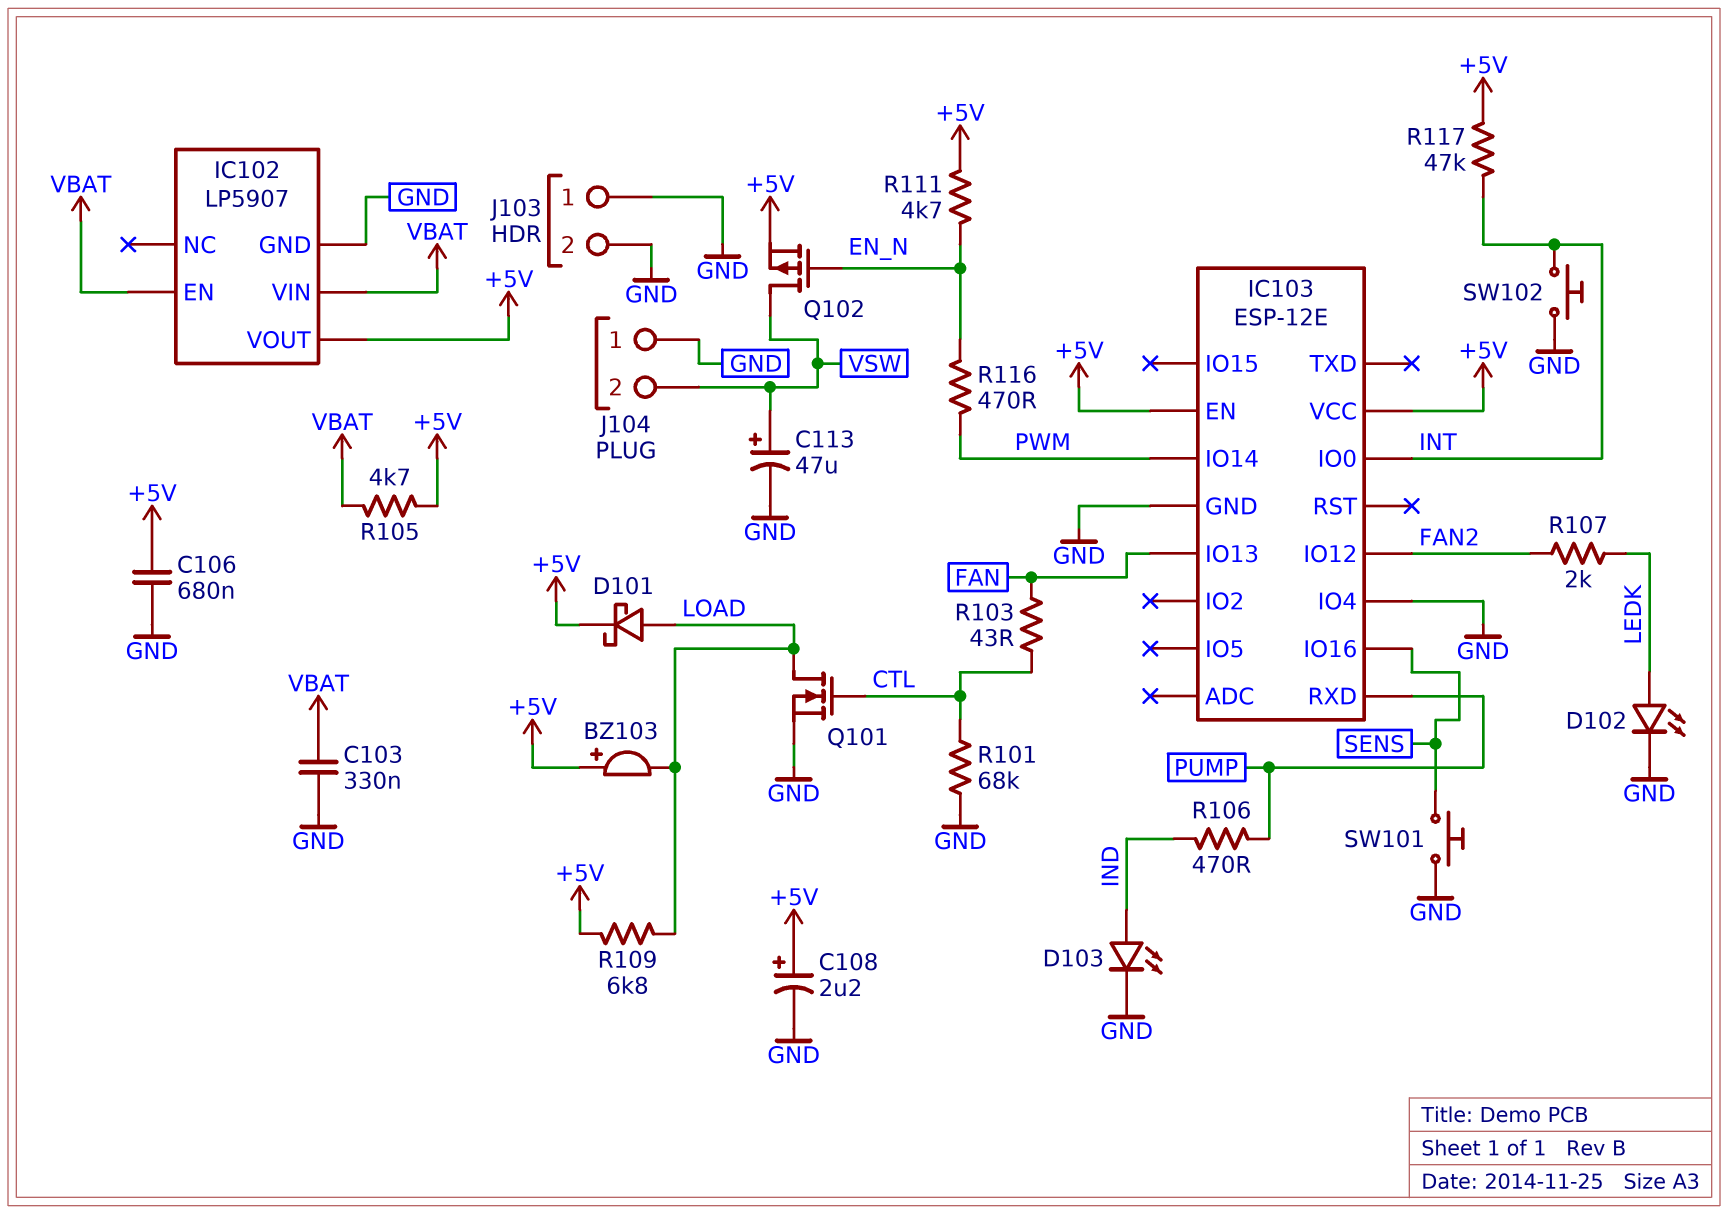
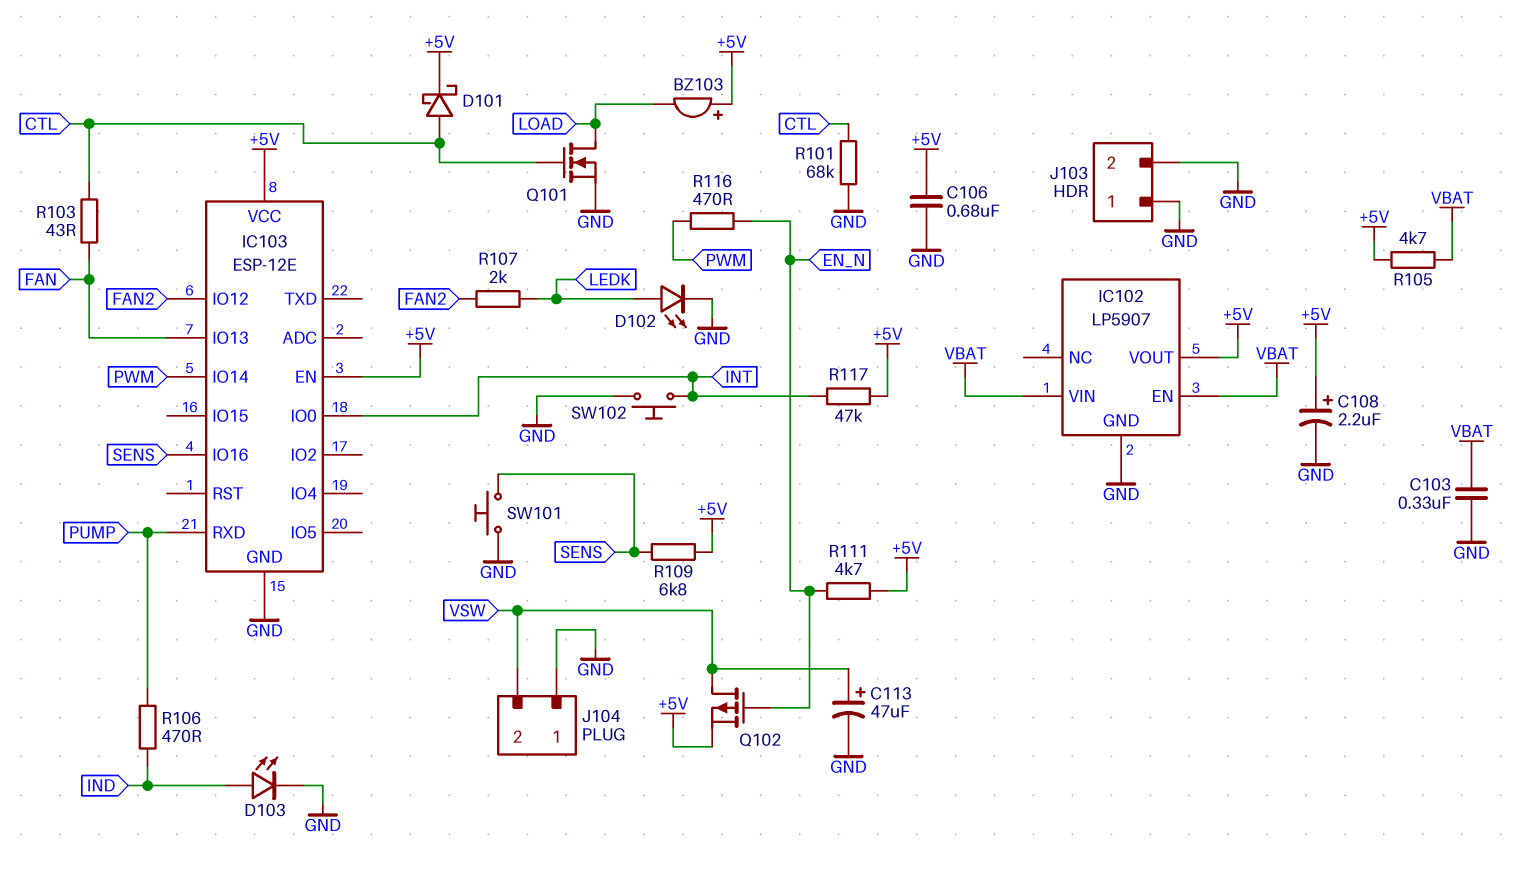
D101: schottky (A LOAD, K +5V) -> schottky (A CTL, K +5V)
IC103 pin IO4: GND -> none
R109: 6.8k (+5V, LOAD) -> 6.8k (+5V, SENS)

